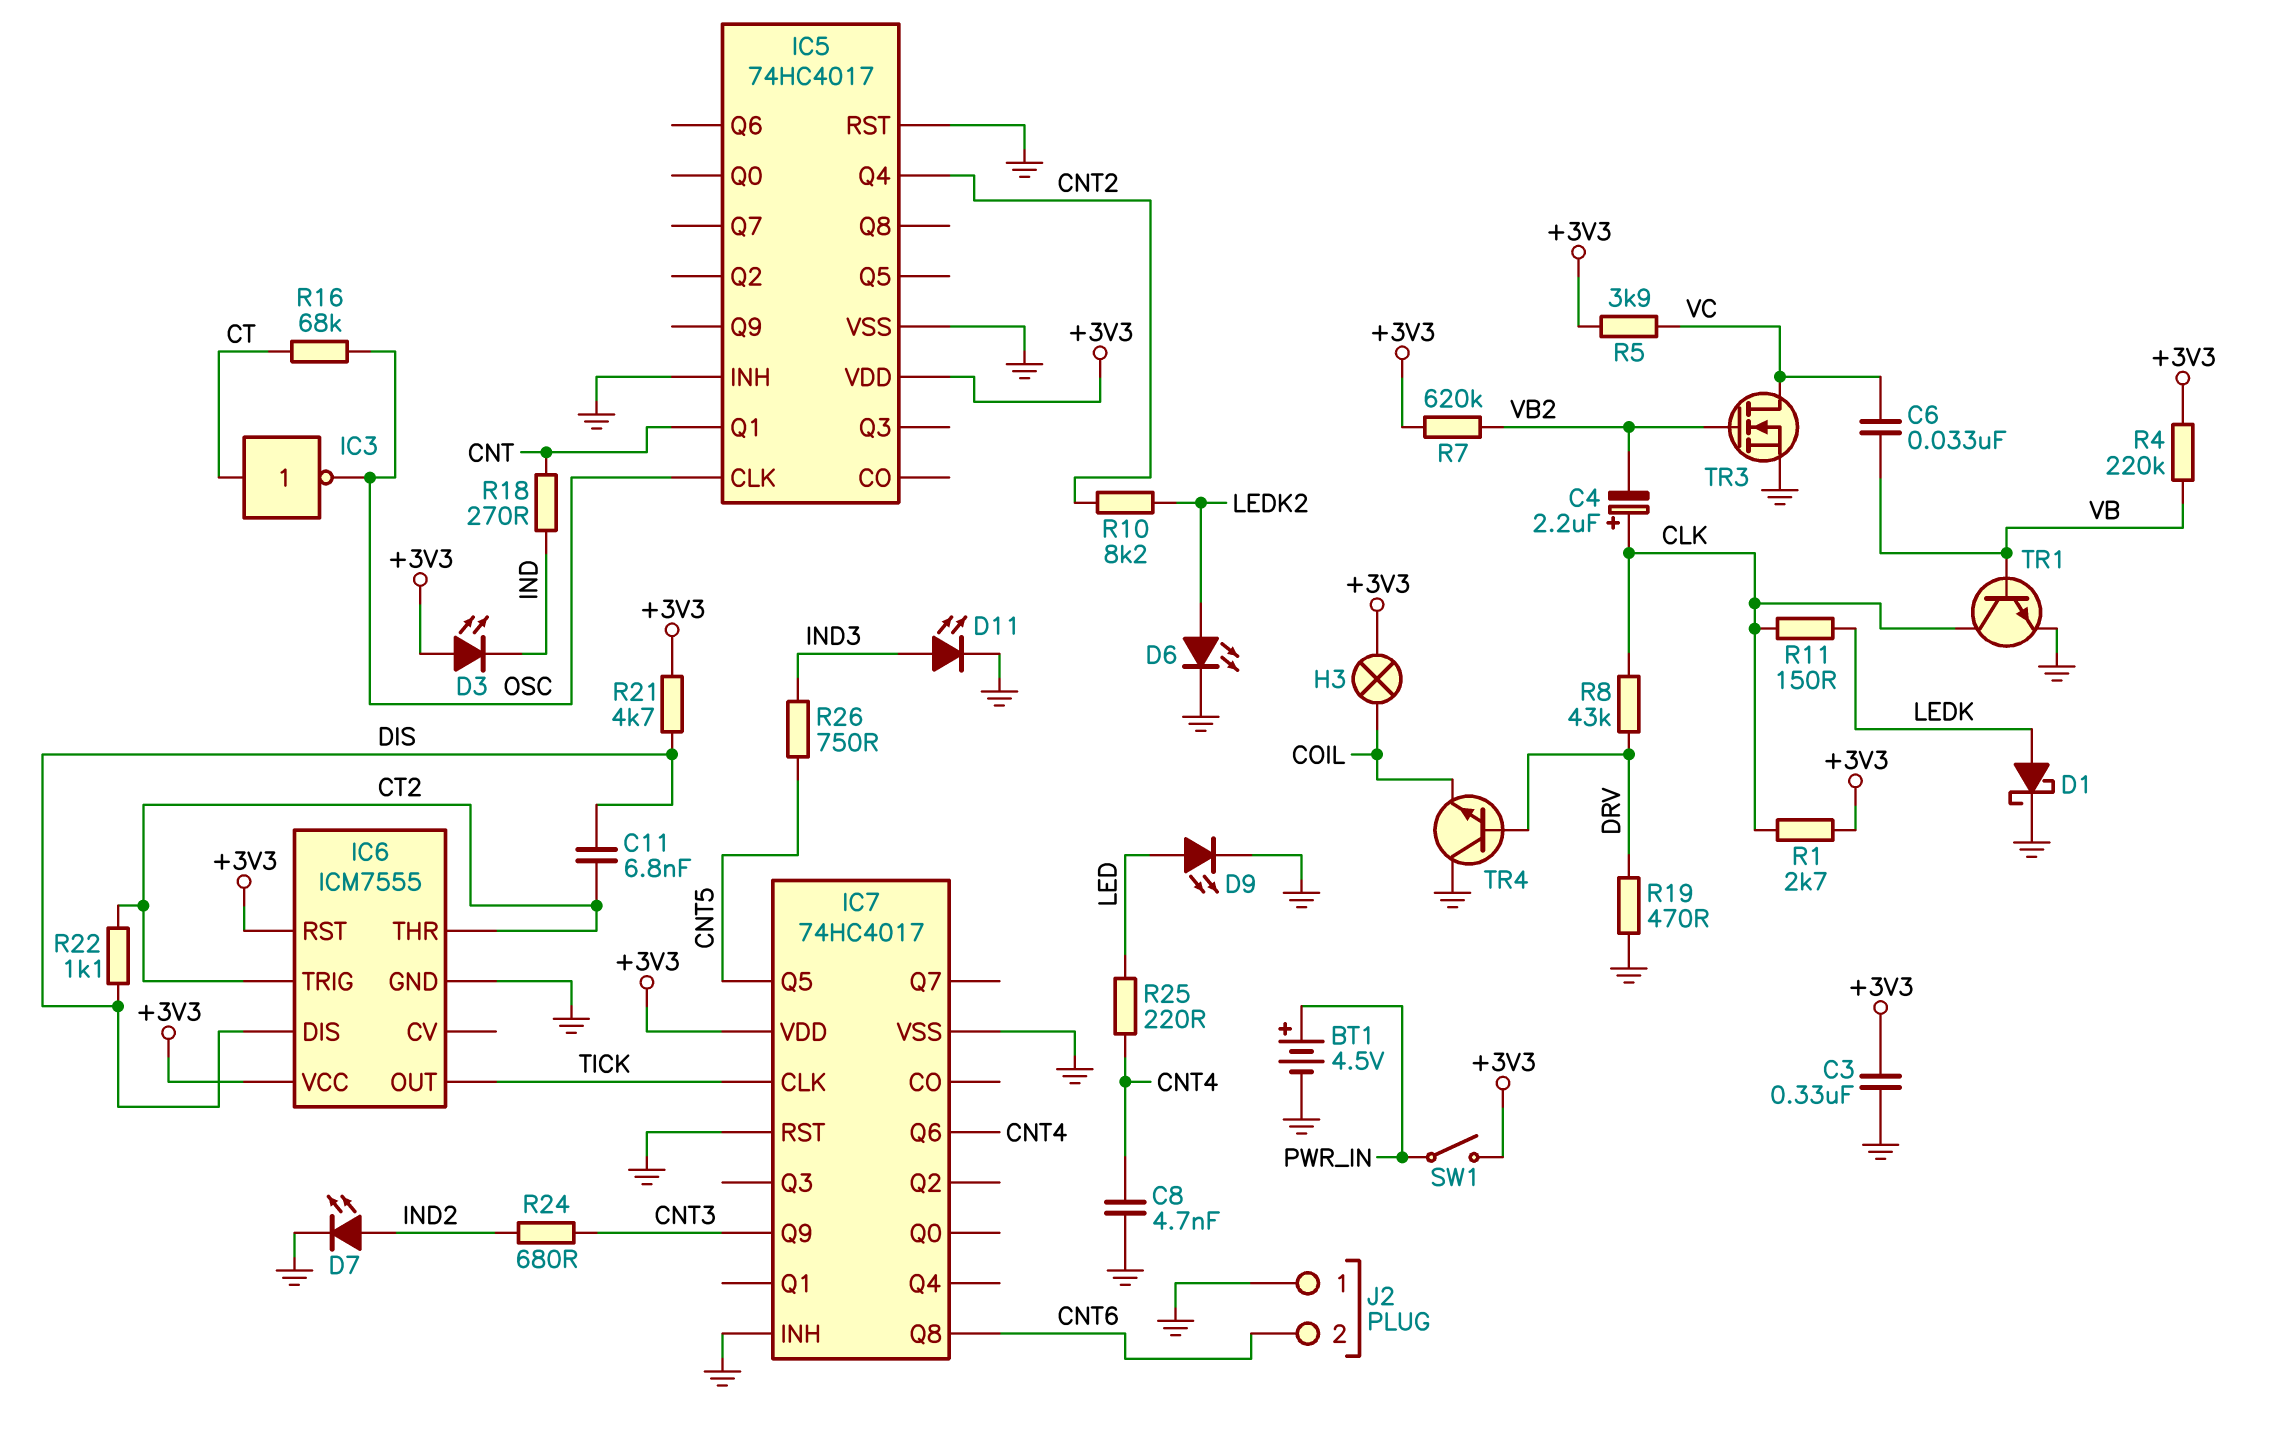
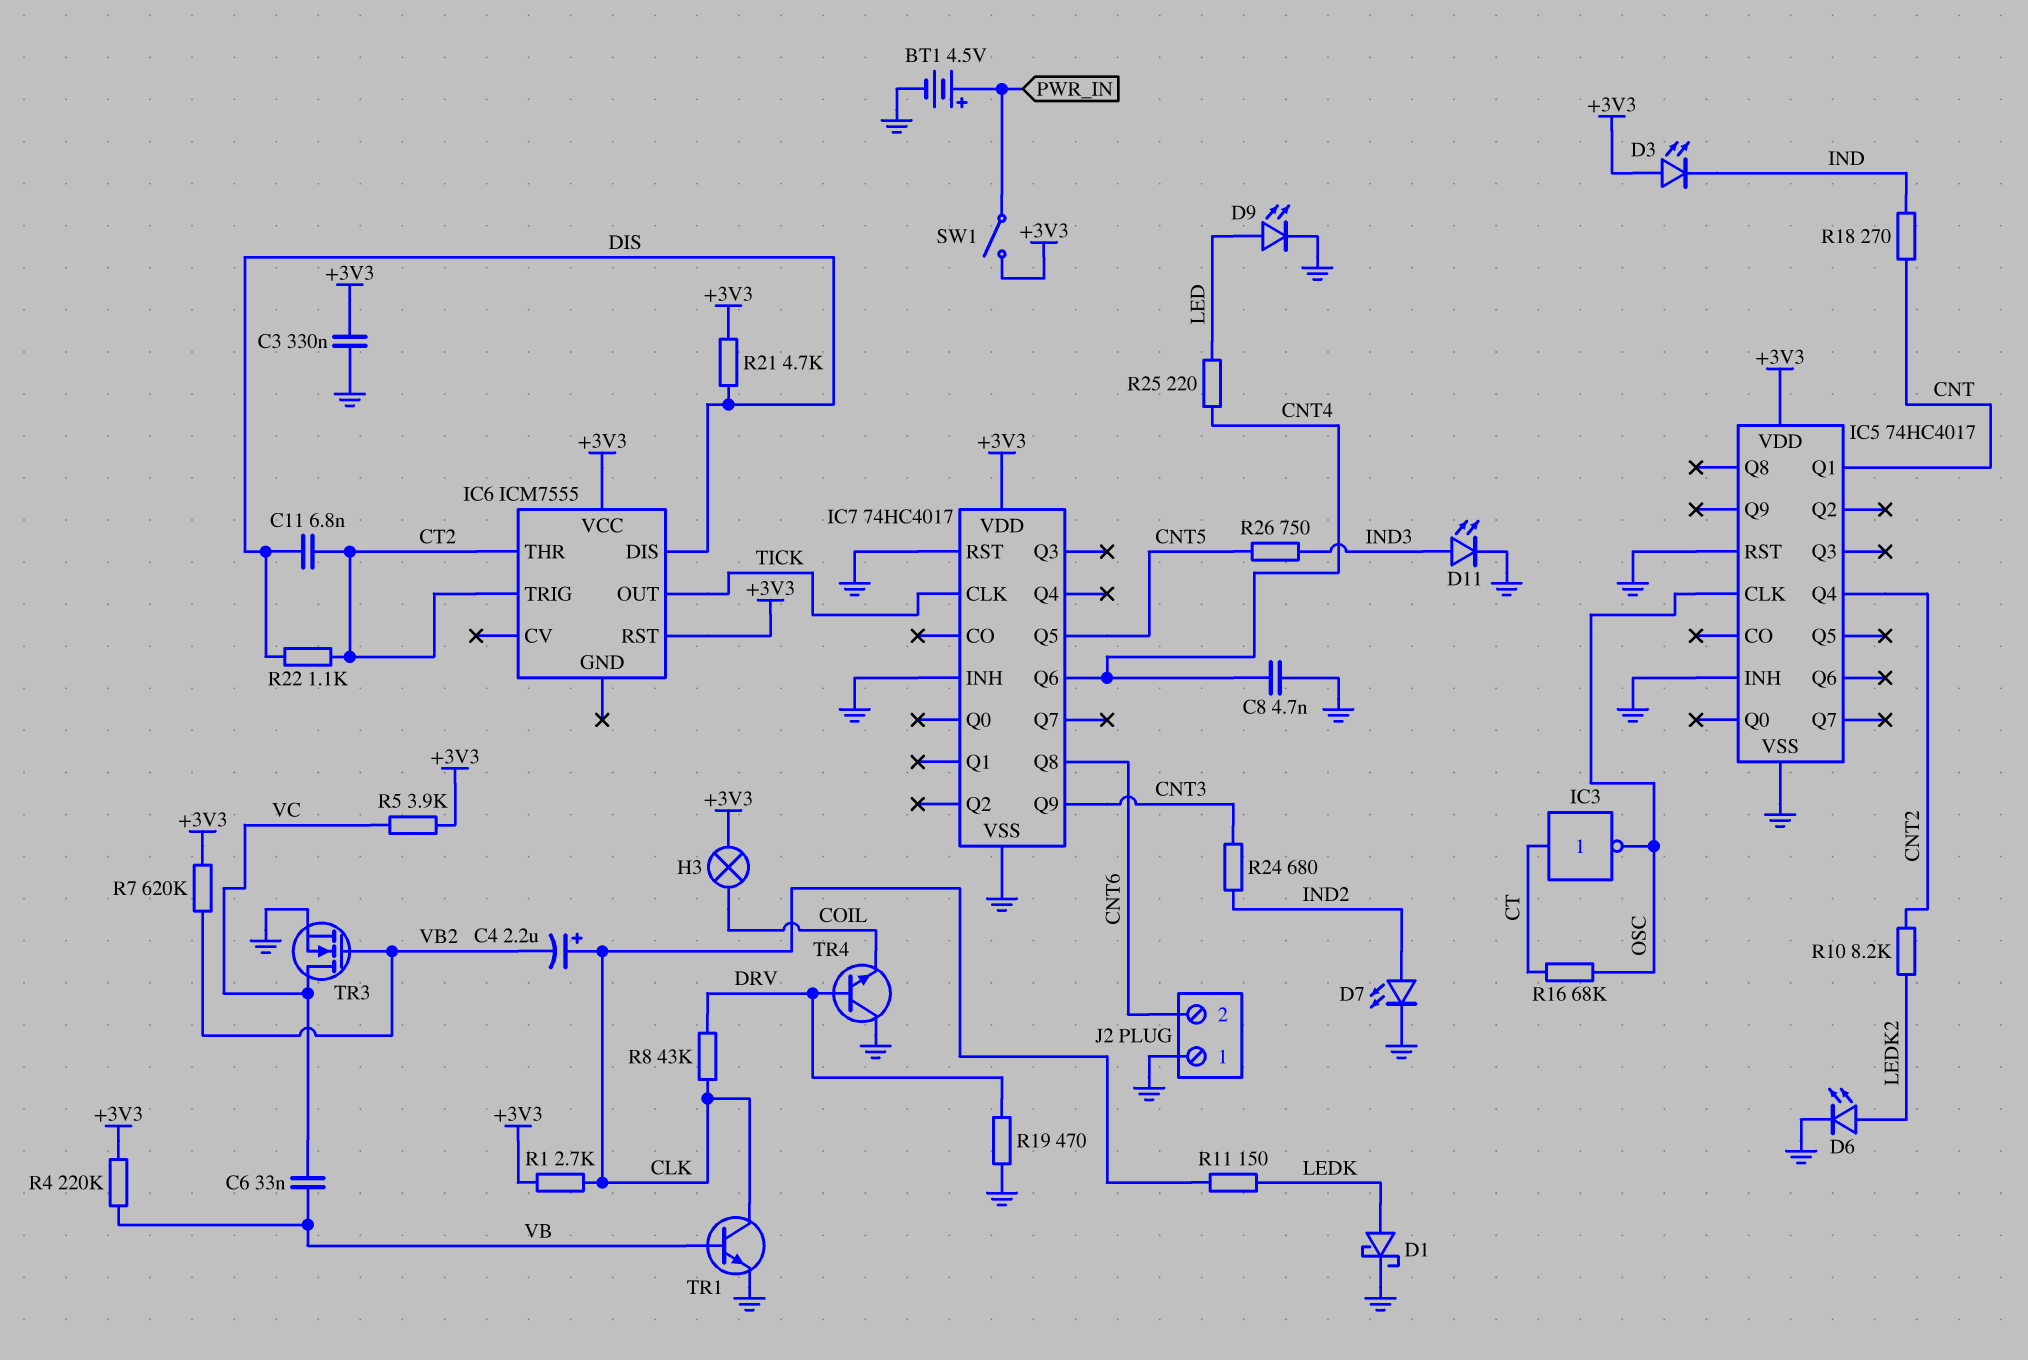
IC6 pin GND: GND -> none

